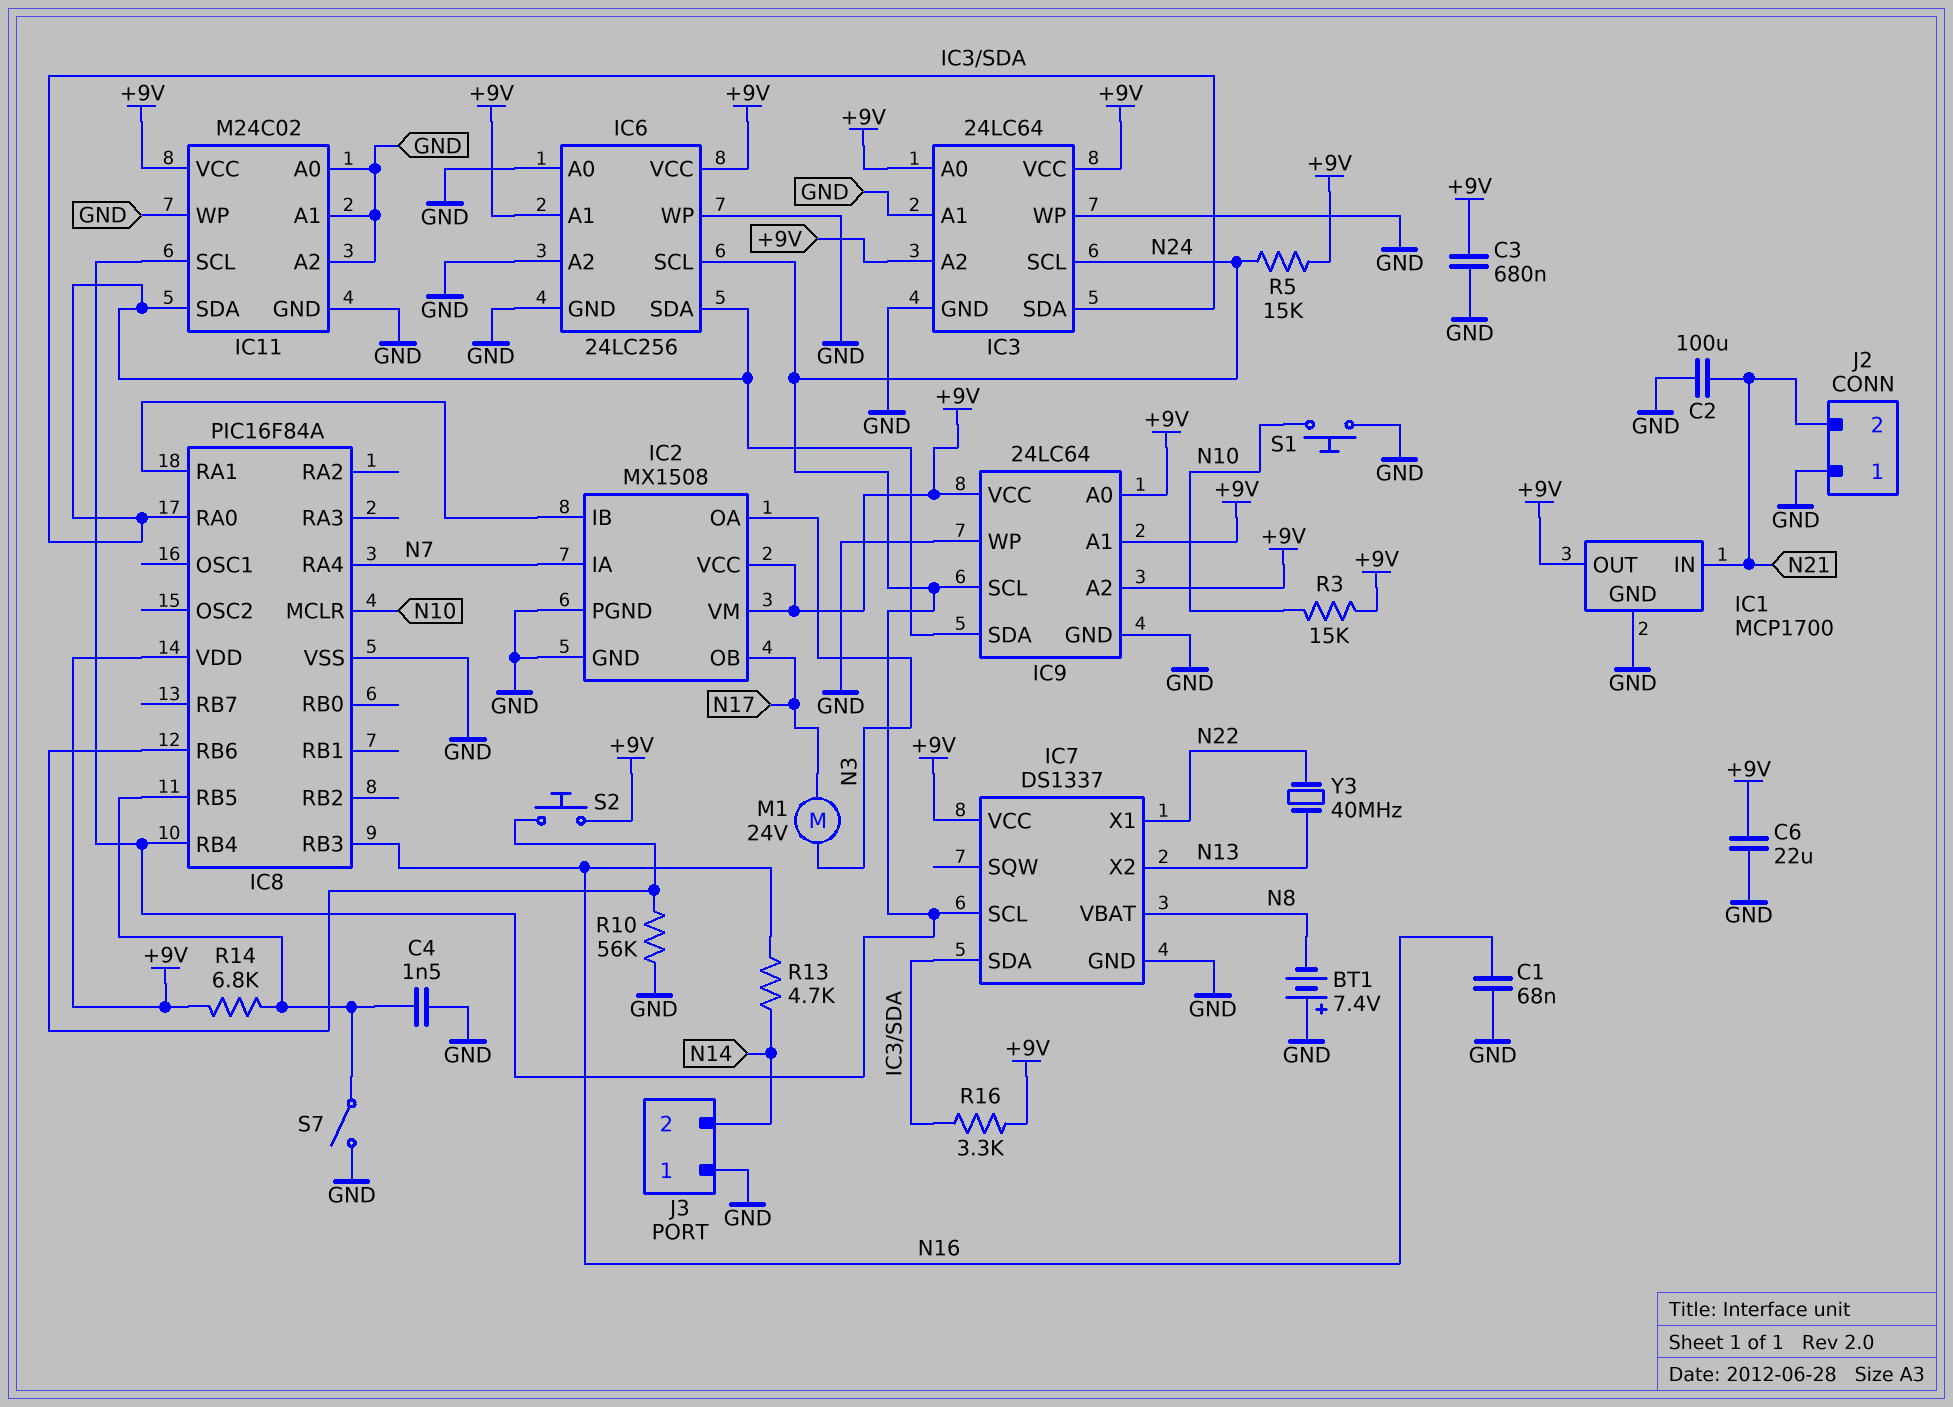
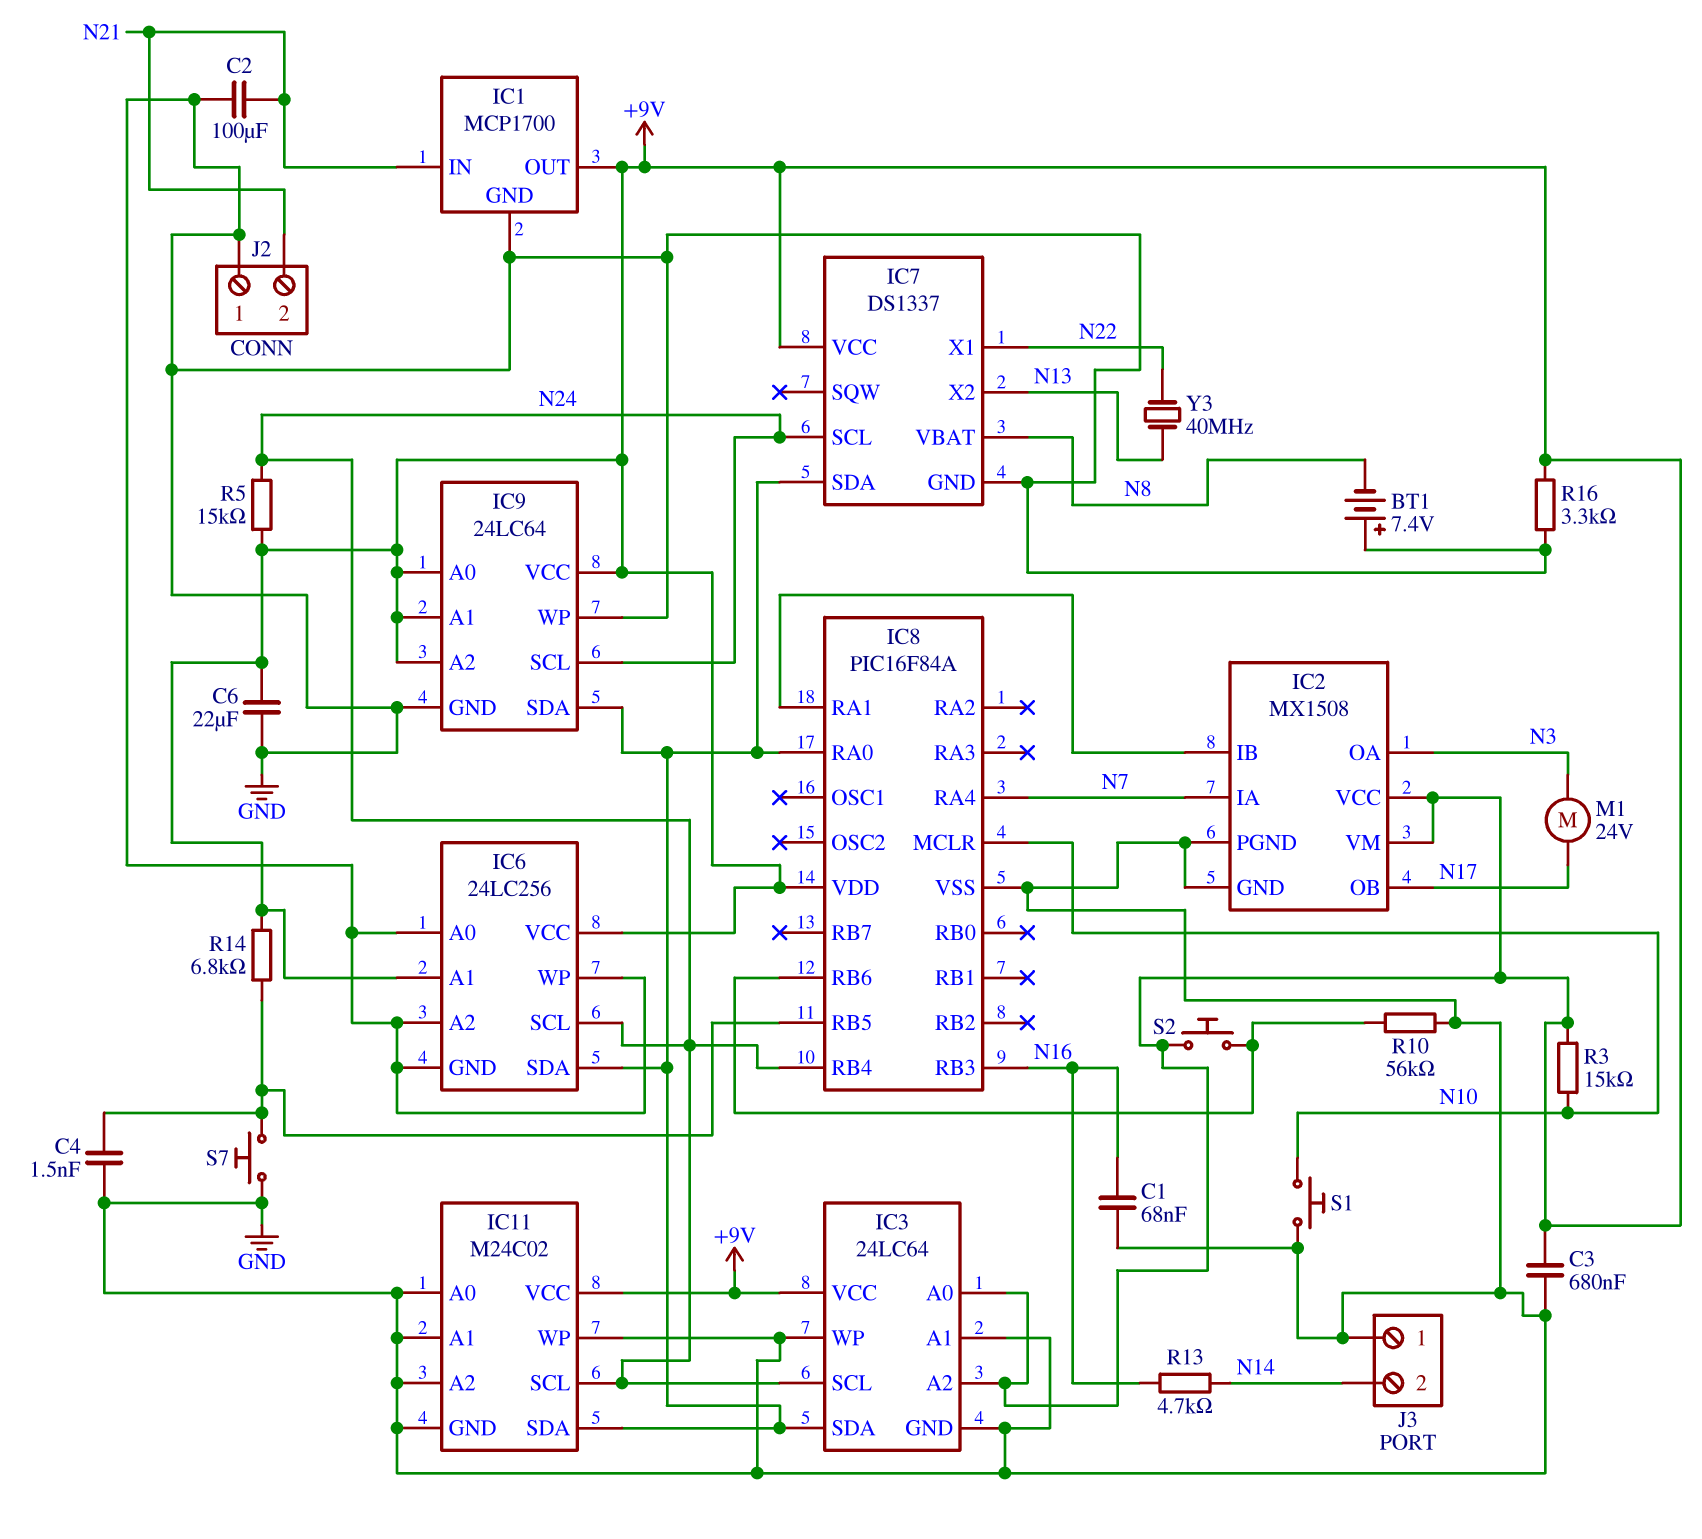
R16: 3.3k (+9V, IC3/SDA) -> 3.3k (+9V, GND)
S7: switch (GND, IC8/RB5) -> button (GND, IC8/RB5)

